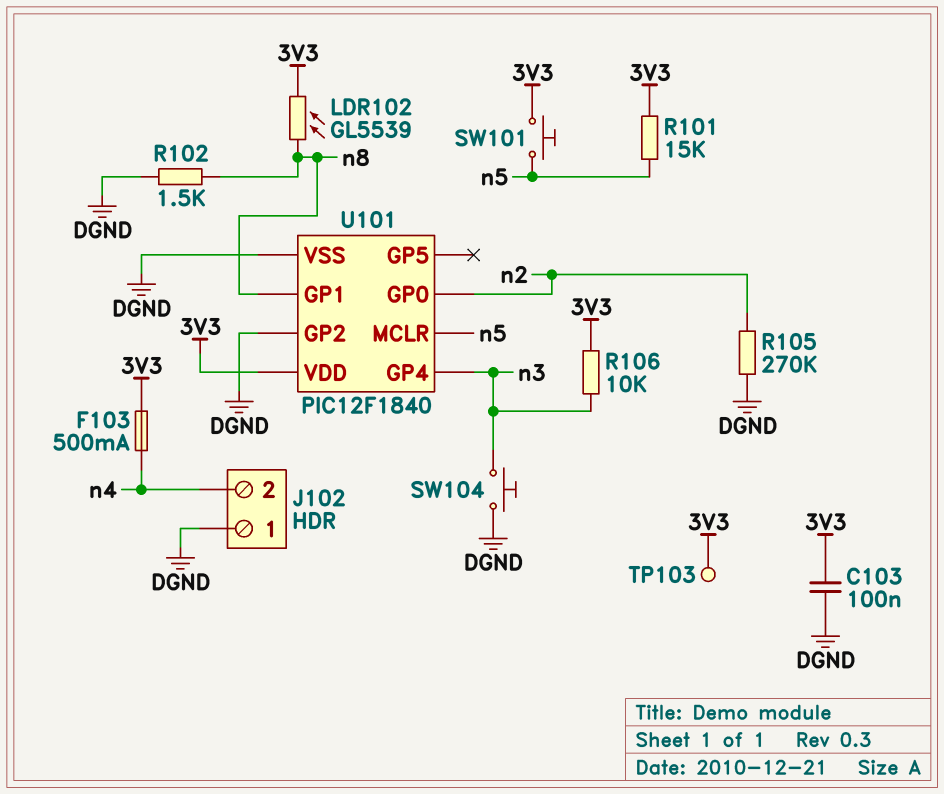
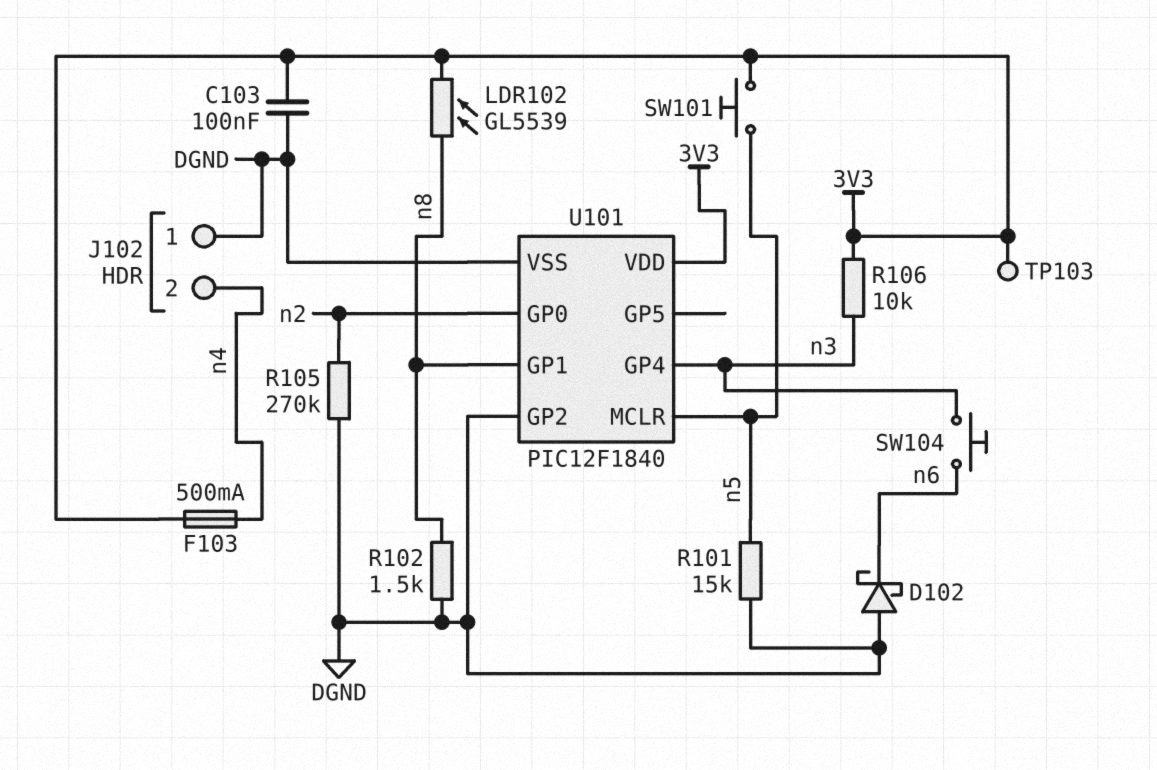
D102: none -> schottky (A DGND, K n6)
R101: 15k (3V3, n5) -> 15k (DGND, n5)
SW104: button (DGND, n3) -> button (n3, n6)

